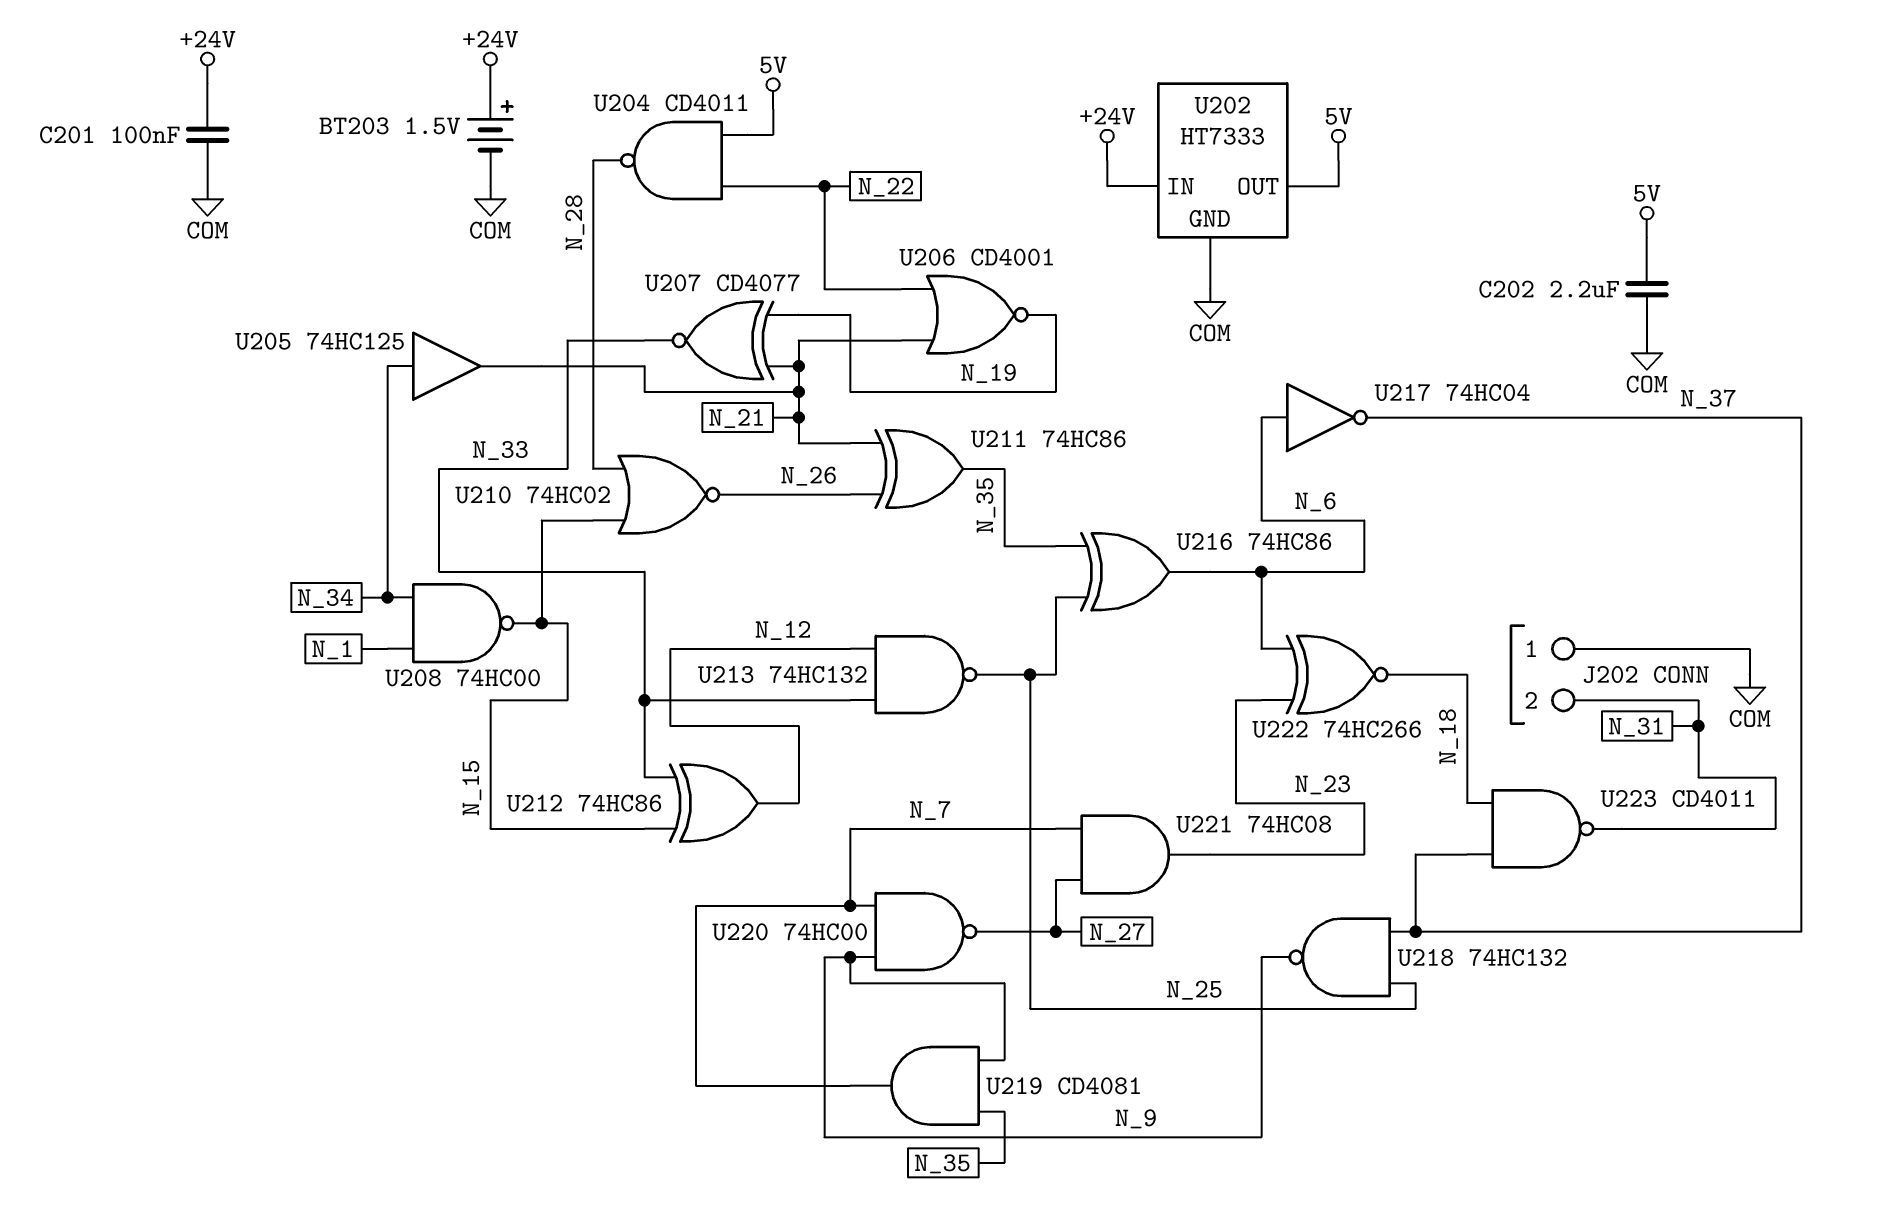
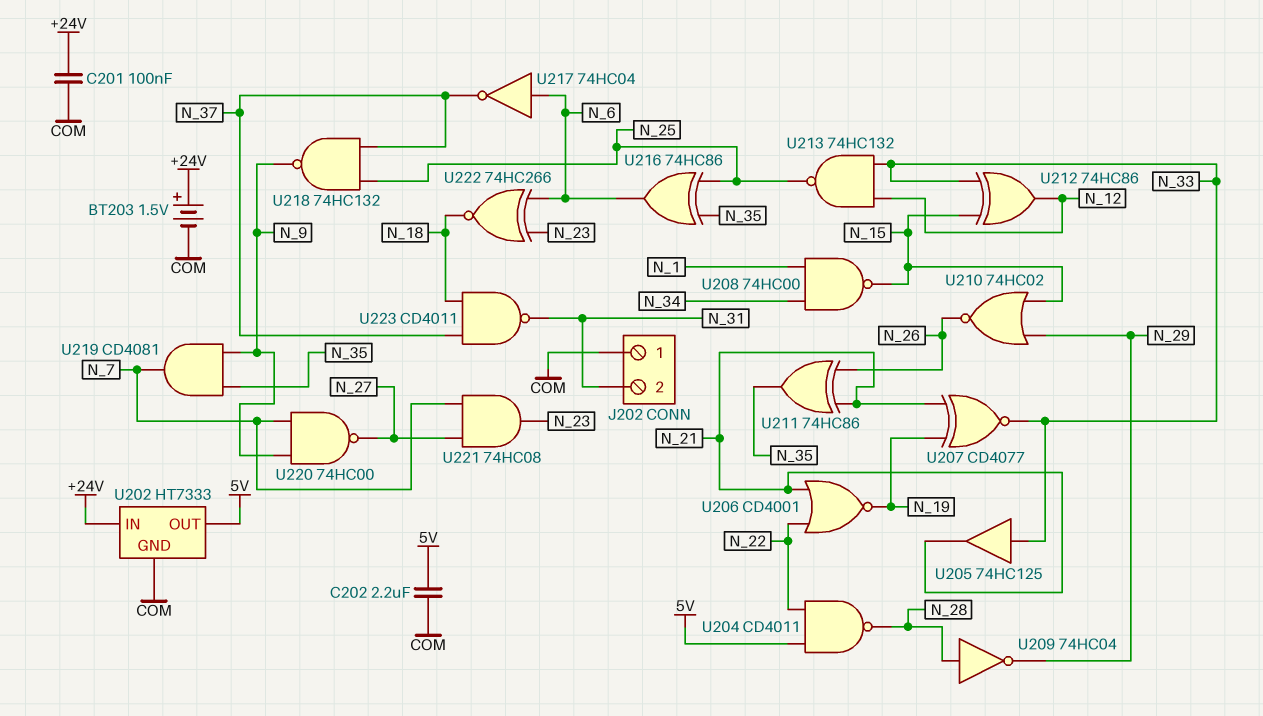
U205: buffer 74HC125 (in N_34, out N_21) -> buffer 74HC125 (in N_33, out N_21)
U209: none -> NOT 74HC04 (in N_28, out N_29)
U210: NOR 74HC02 (in N_15, in N_28, out N_26) -> NOR 74HC02 (in N_15, in N_29, out N_26)

